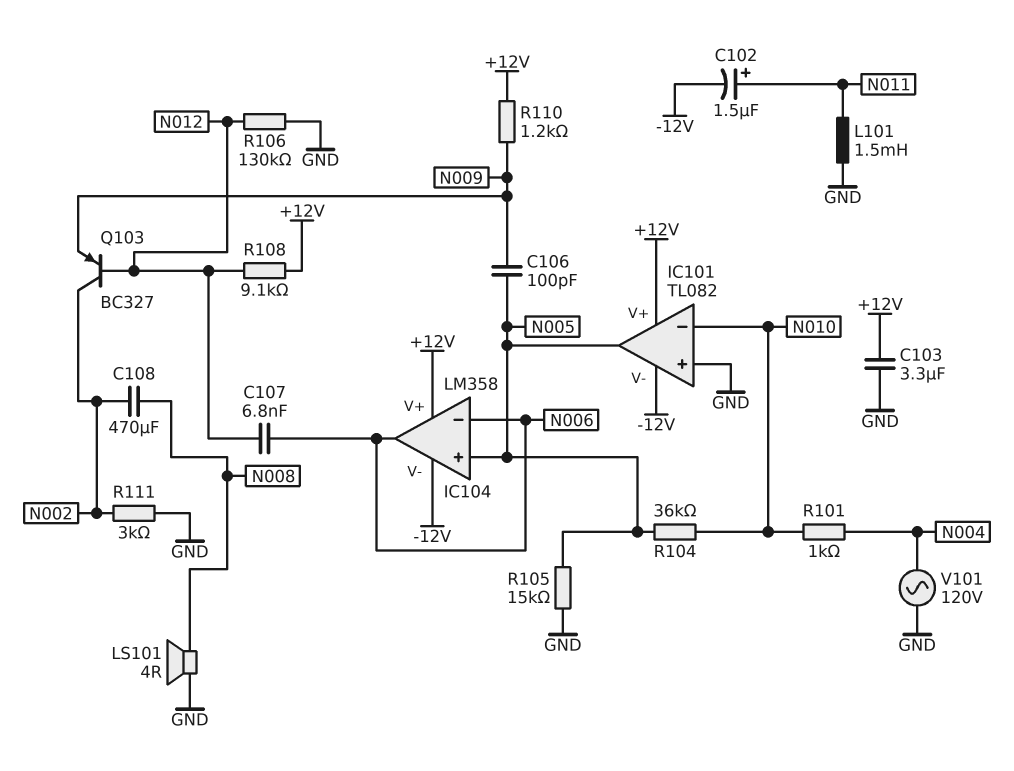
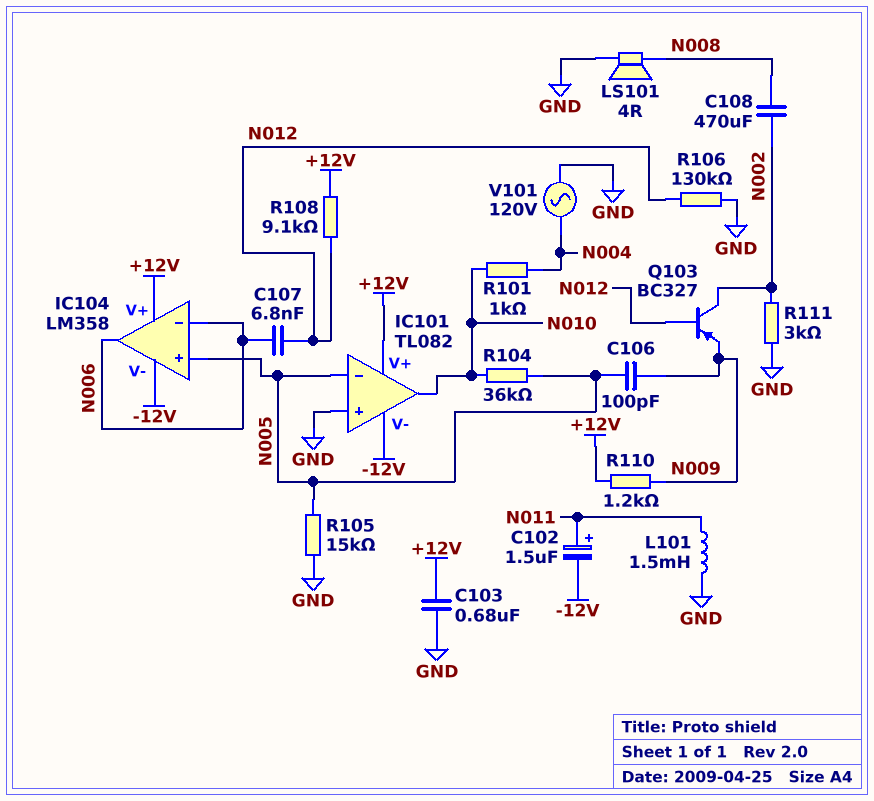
C103: 3.3uF (+12V, GND) -> 680nF (+12V, GND)
IC101 pin in-: N010 -> N005
IC101 pin out: N005 -> N010

